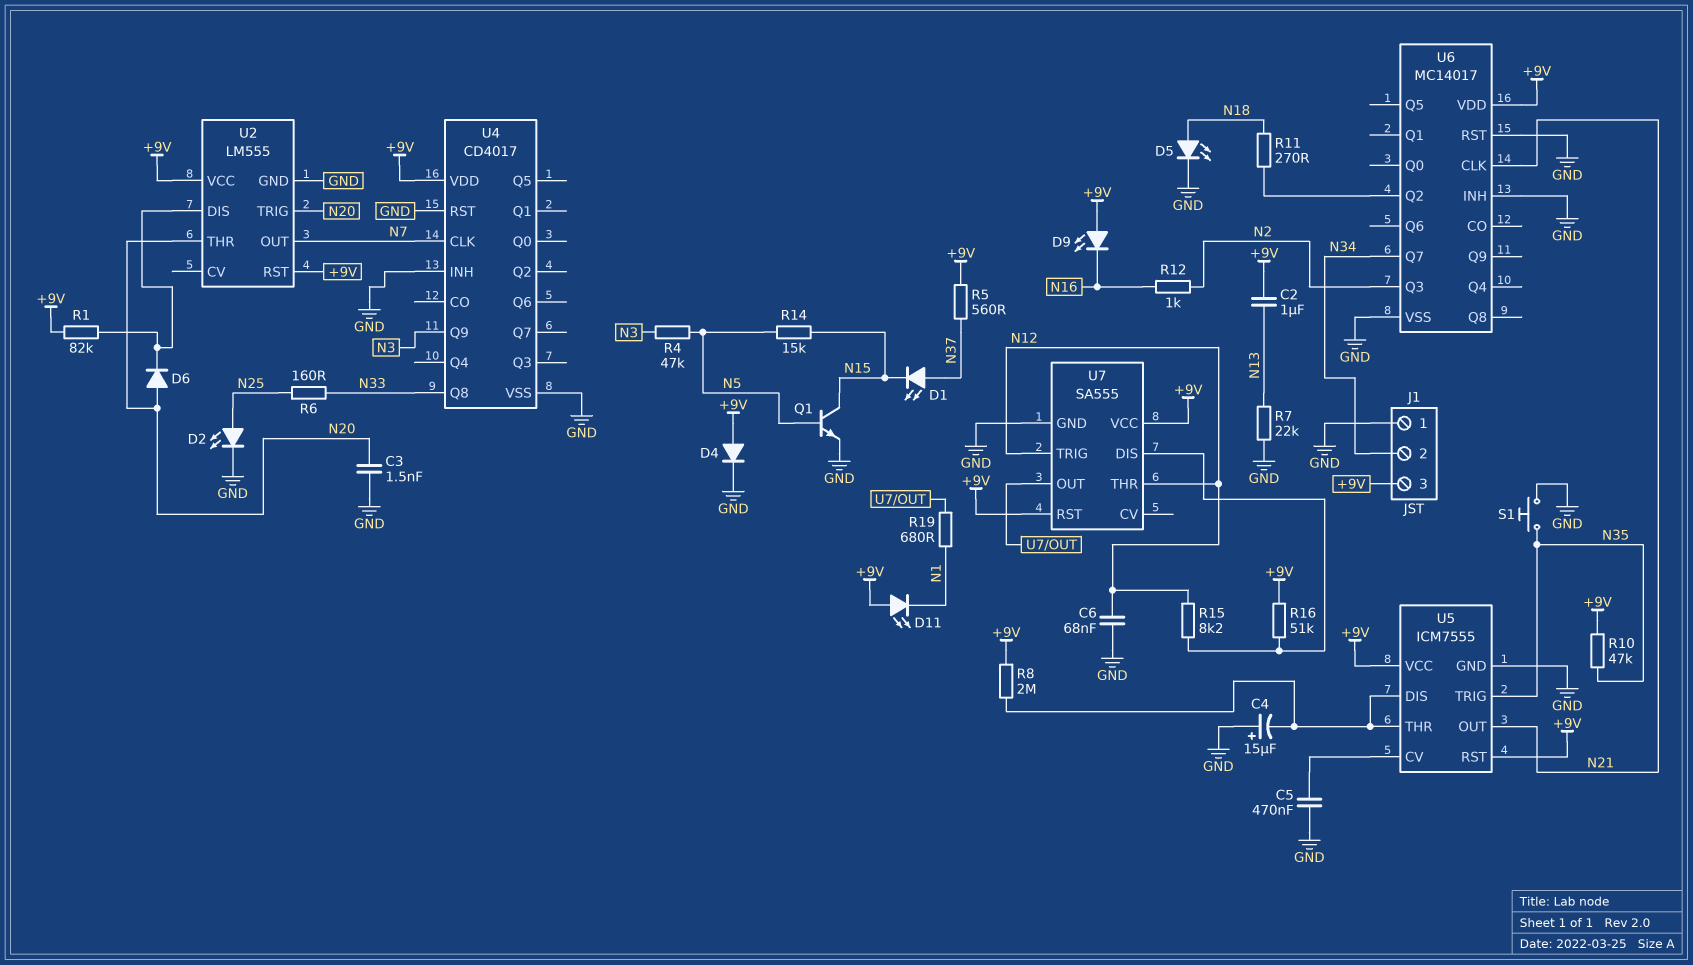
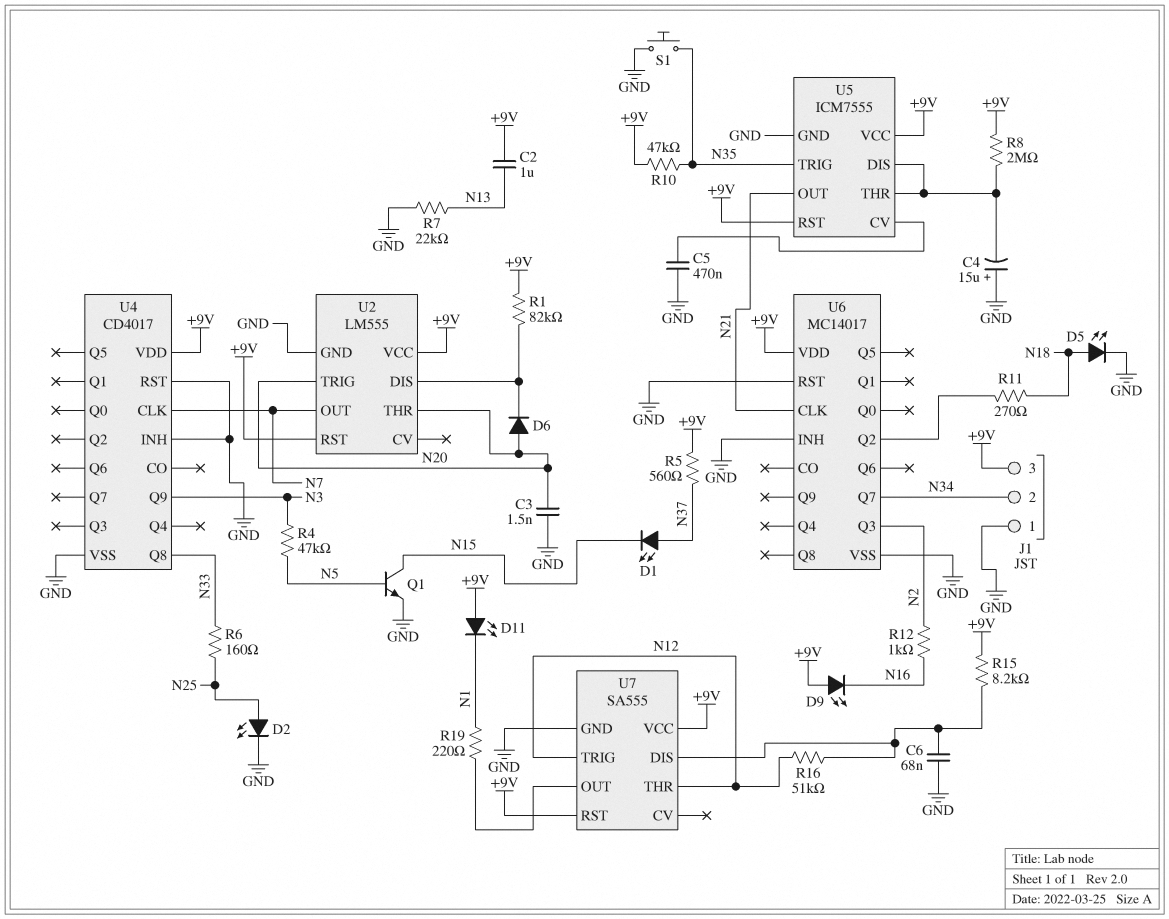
C6: 68nF (GND, N12) -> 68nF (GND, U7/DIS)
D4: diode (A +9V, K GND) -> none
R14: 15k (N5, N15) -> none
R15: 8.2k (N12, U7/DIS) -> 8.2k (+9V, U7/DIS)
R16: 51k (+9V, U7/DIS) -> 51k (N12, U7/DIS)
R19: 680 (N1, U7/OUT) -> 220 (N1, U7/OUT)

